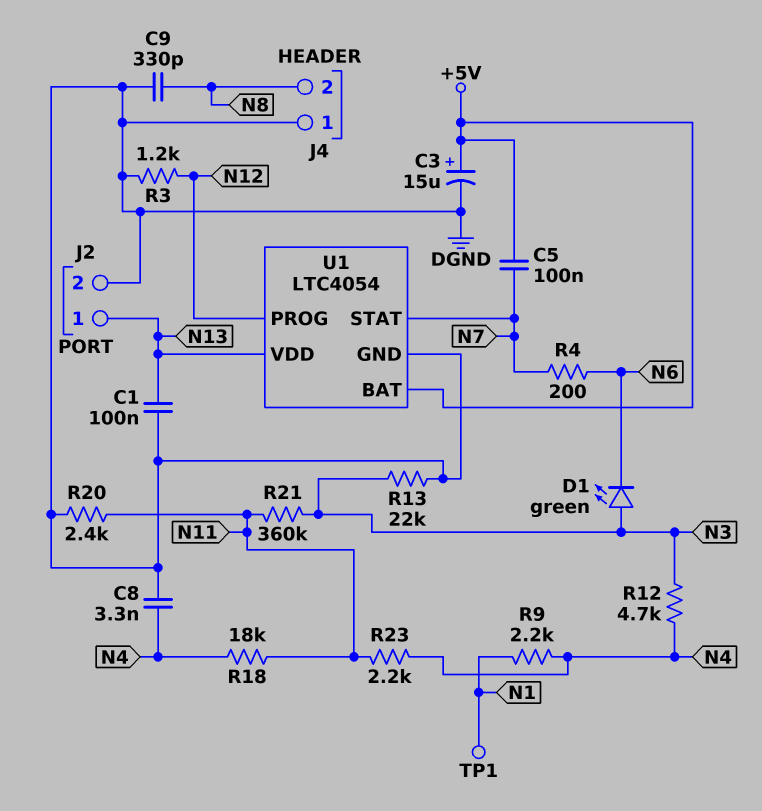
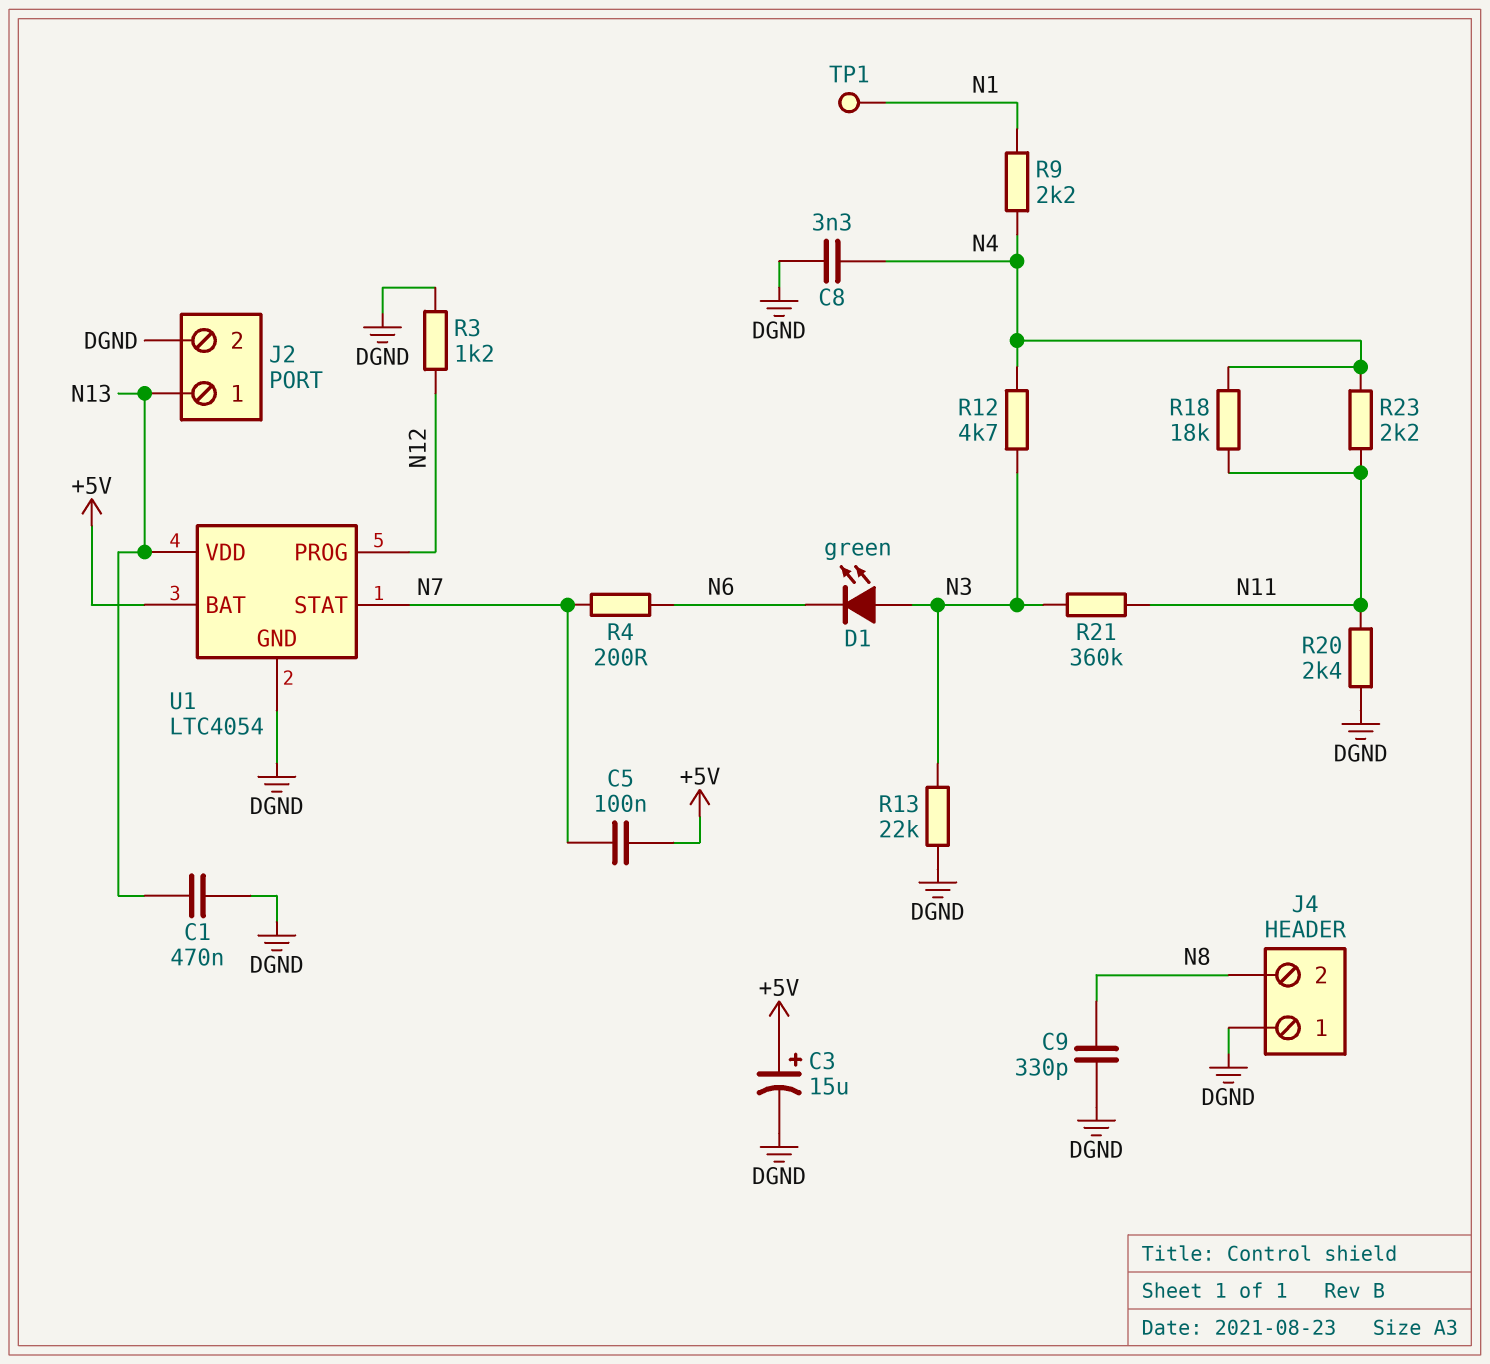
C1: 100nF (DGND, N13) -> 470nF (DGND, N13)

